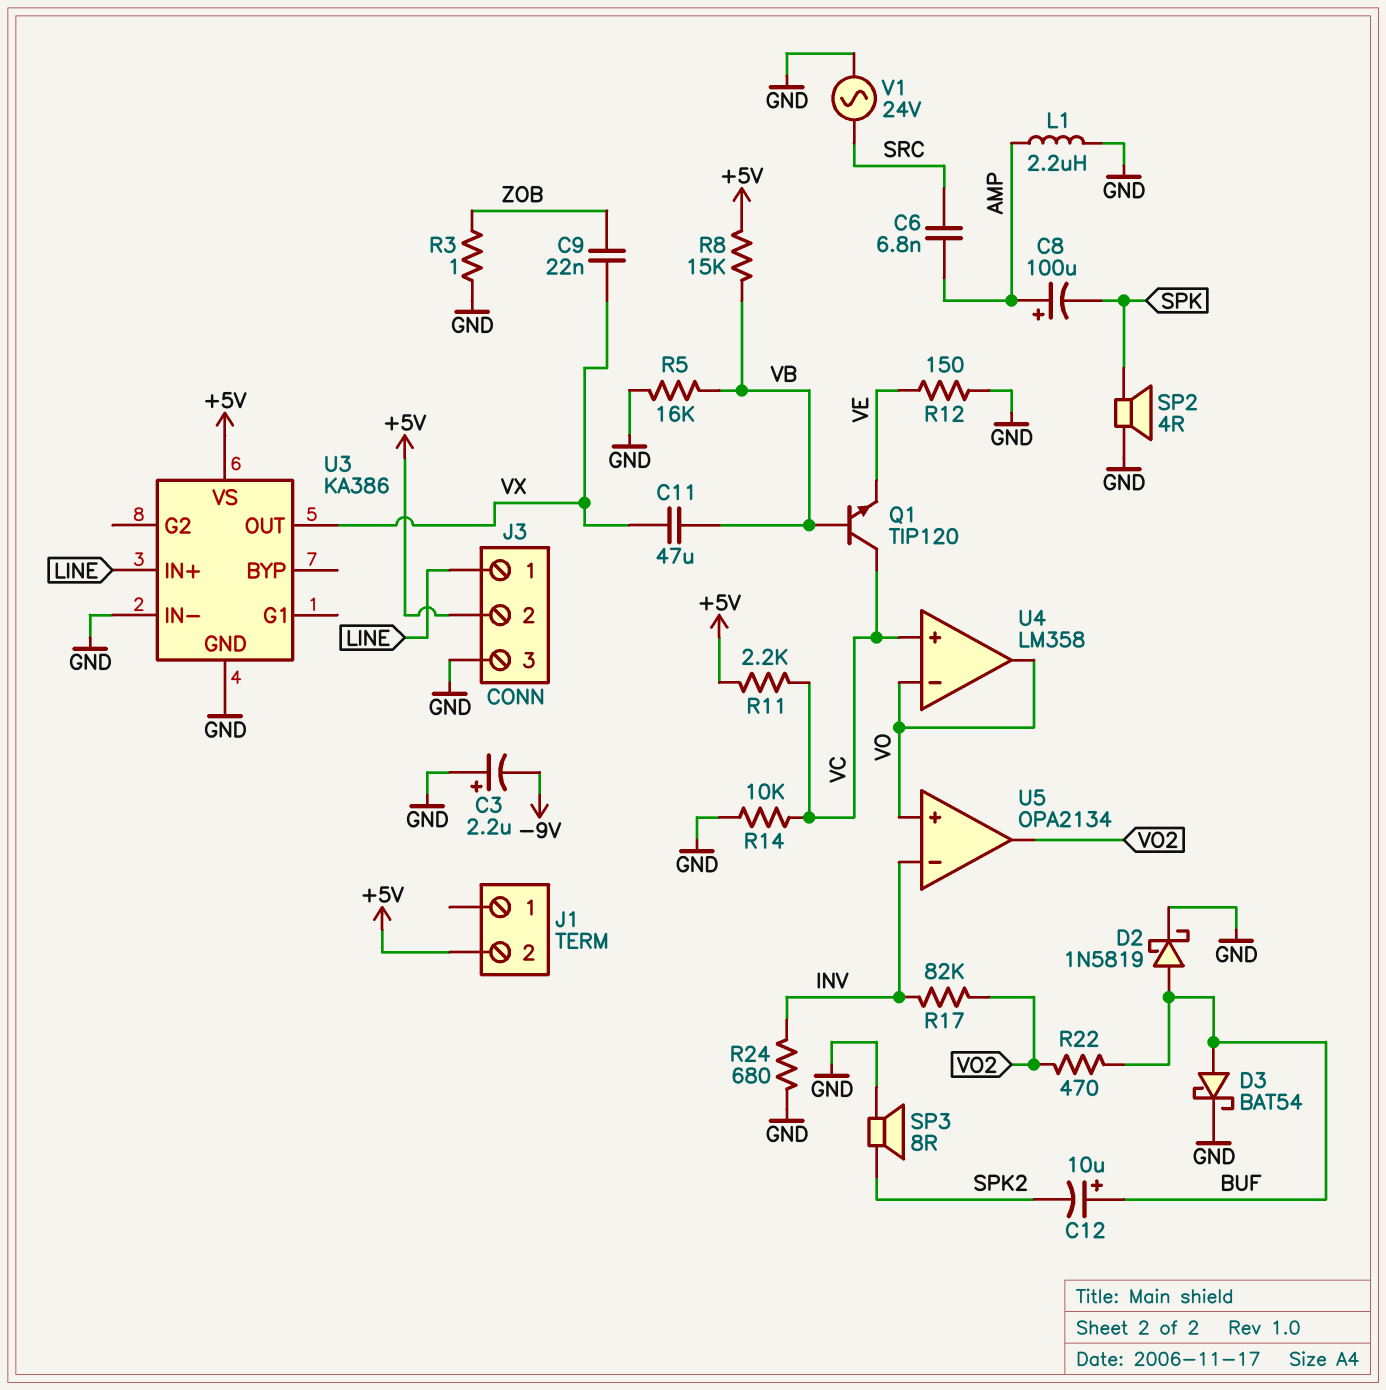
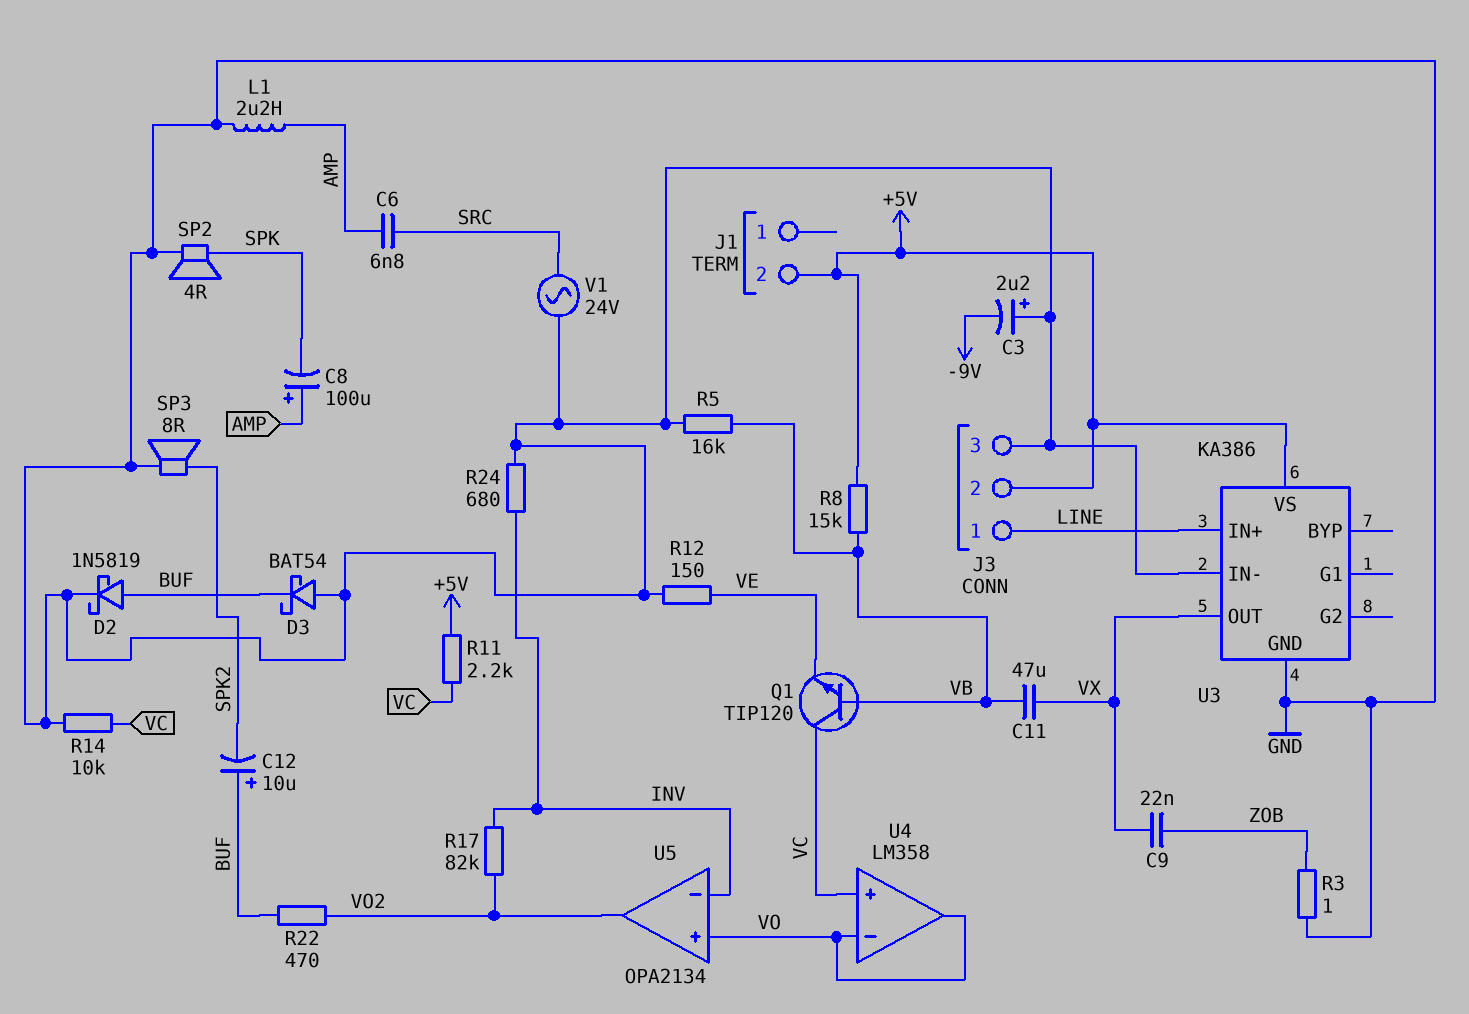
D3: schottky BAT54 (A BUF, K GND) -> schottky BAT54 (A GND, K BUF)

